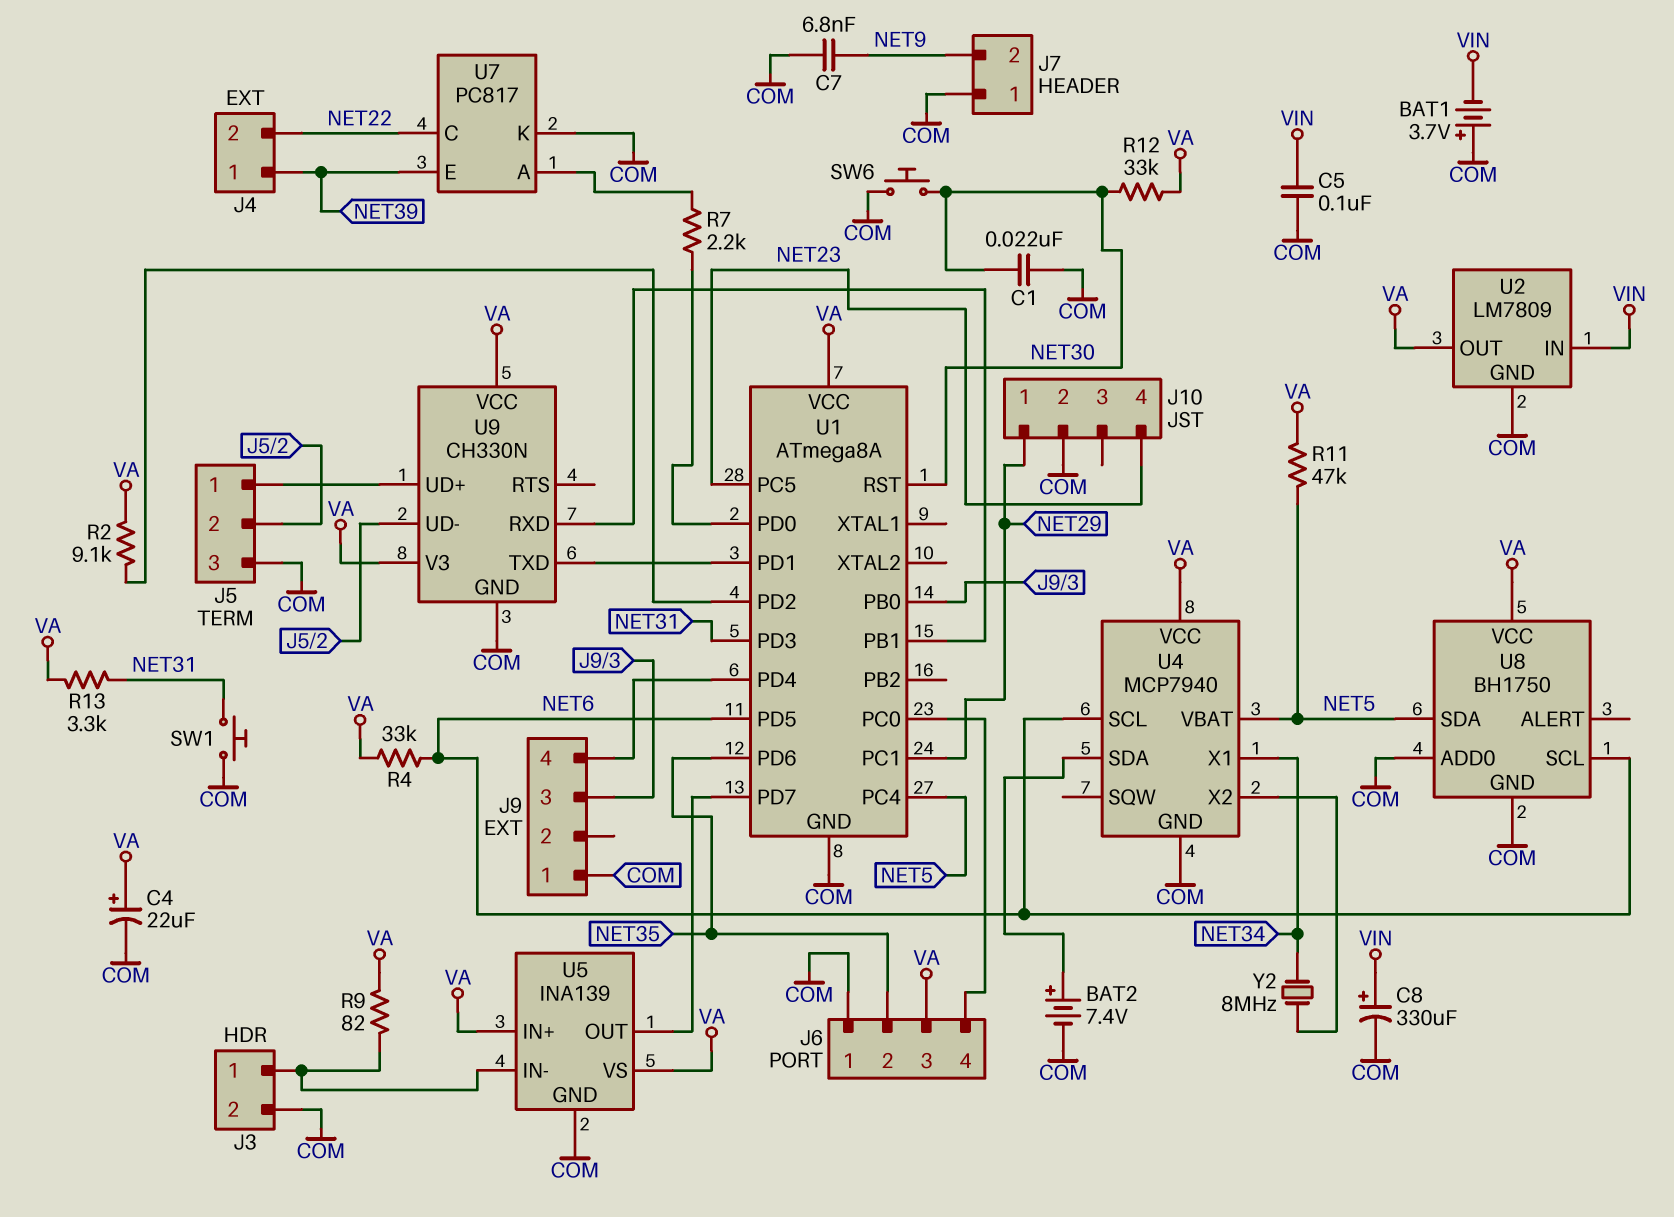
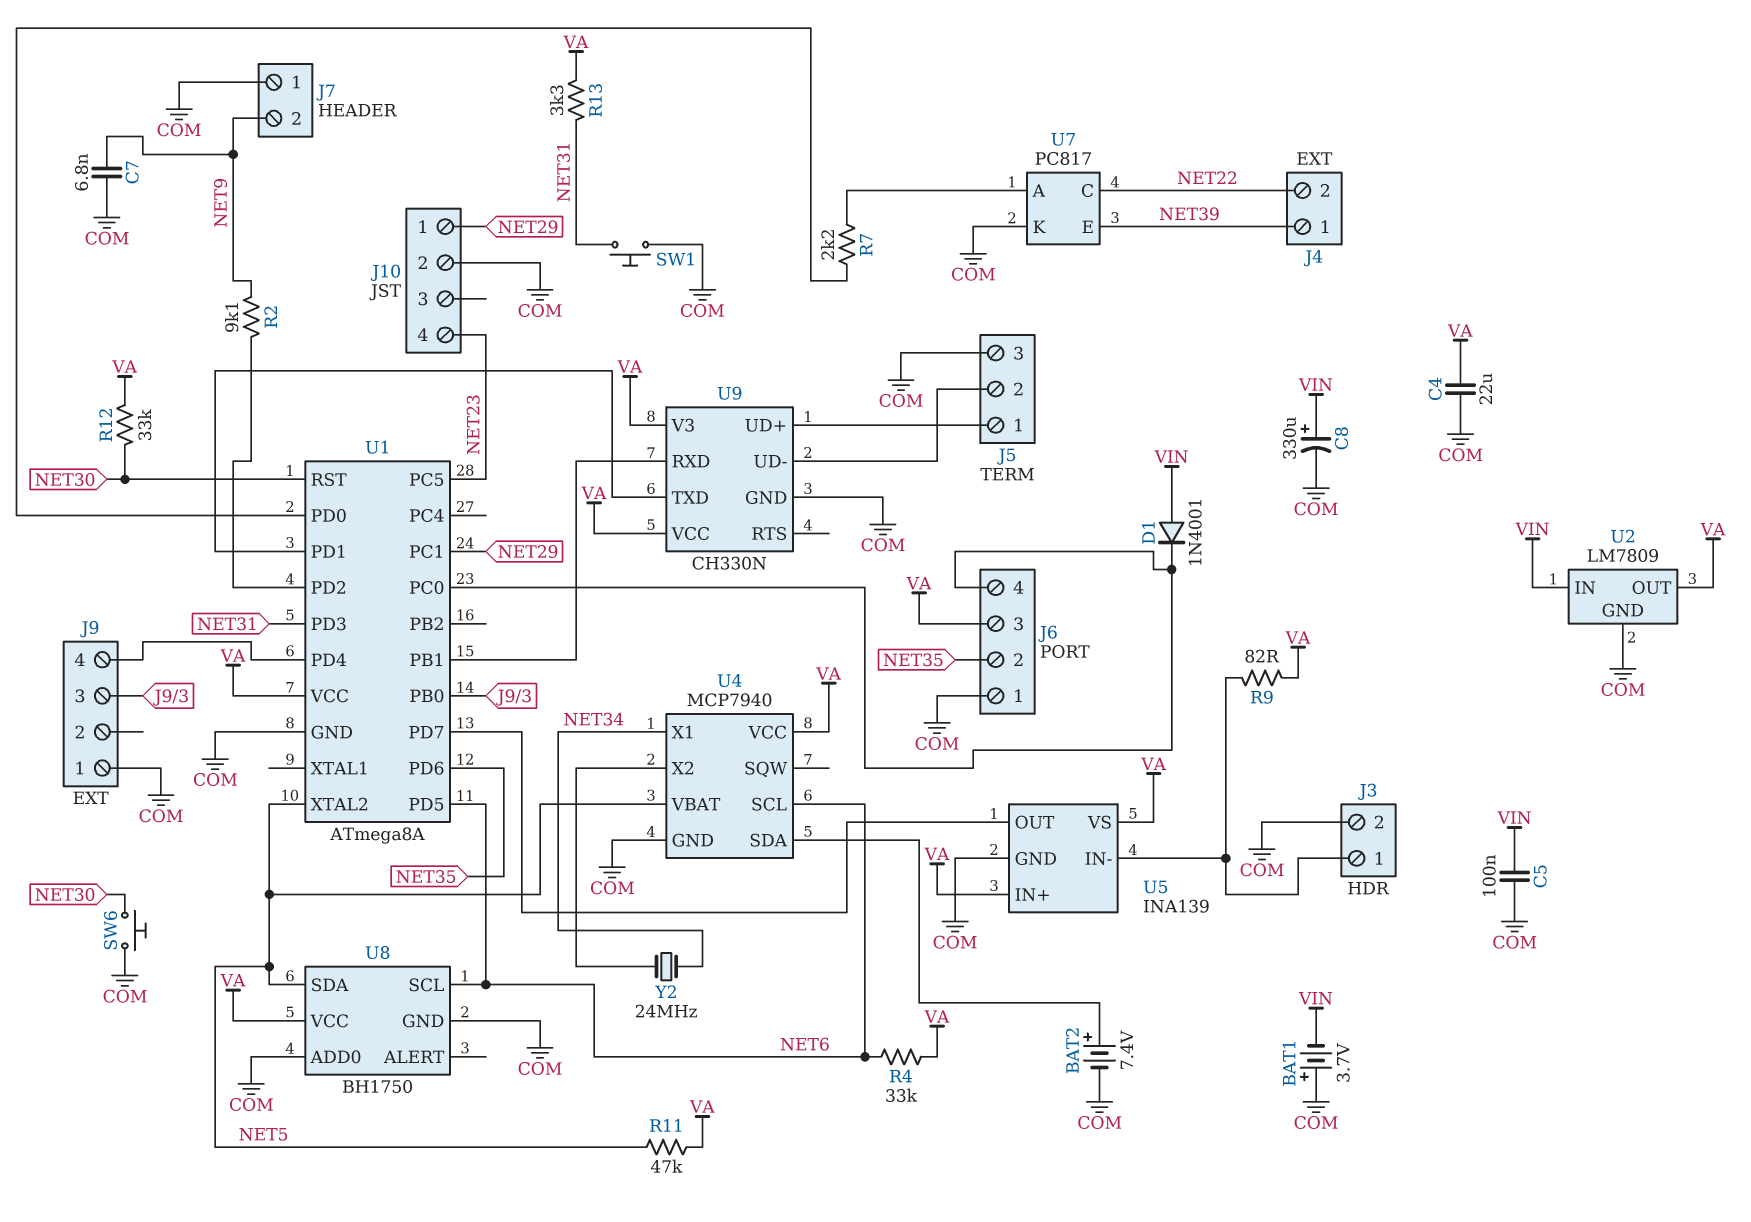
C1: 22nF (COM, NET30) -> none
C4: 22uF (plus VA, minus COM) -> 22uF (COM, VA)
D1: none -> diode 1N4001 (A VIN, K J6/4)
R2: 9.1k (U1/PD2, VA) -> 9.1k (NET9, U1/PD2)
U1 pin PC4: NET5 -> none
U1 pin XTAL2: none -> NET5
Y2: 8MHz (NET34, U4/X2) -> 24MHz (NET34, U4/X2)

